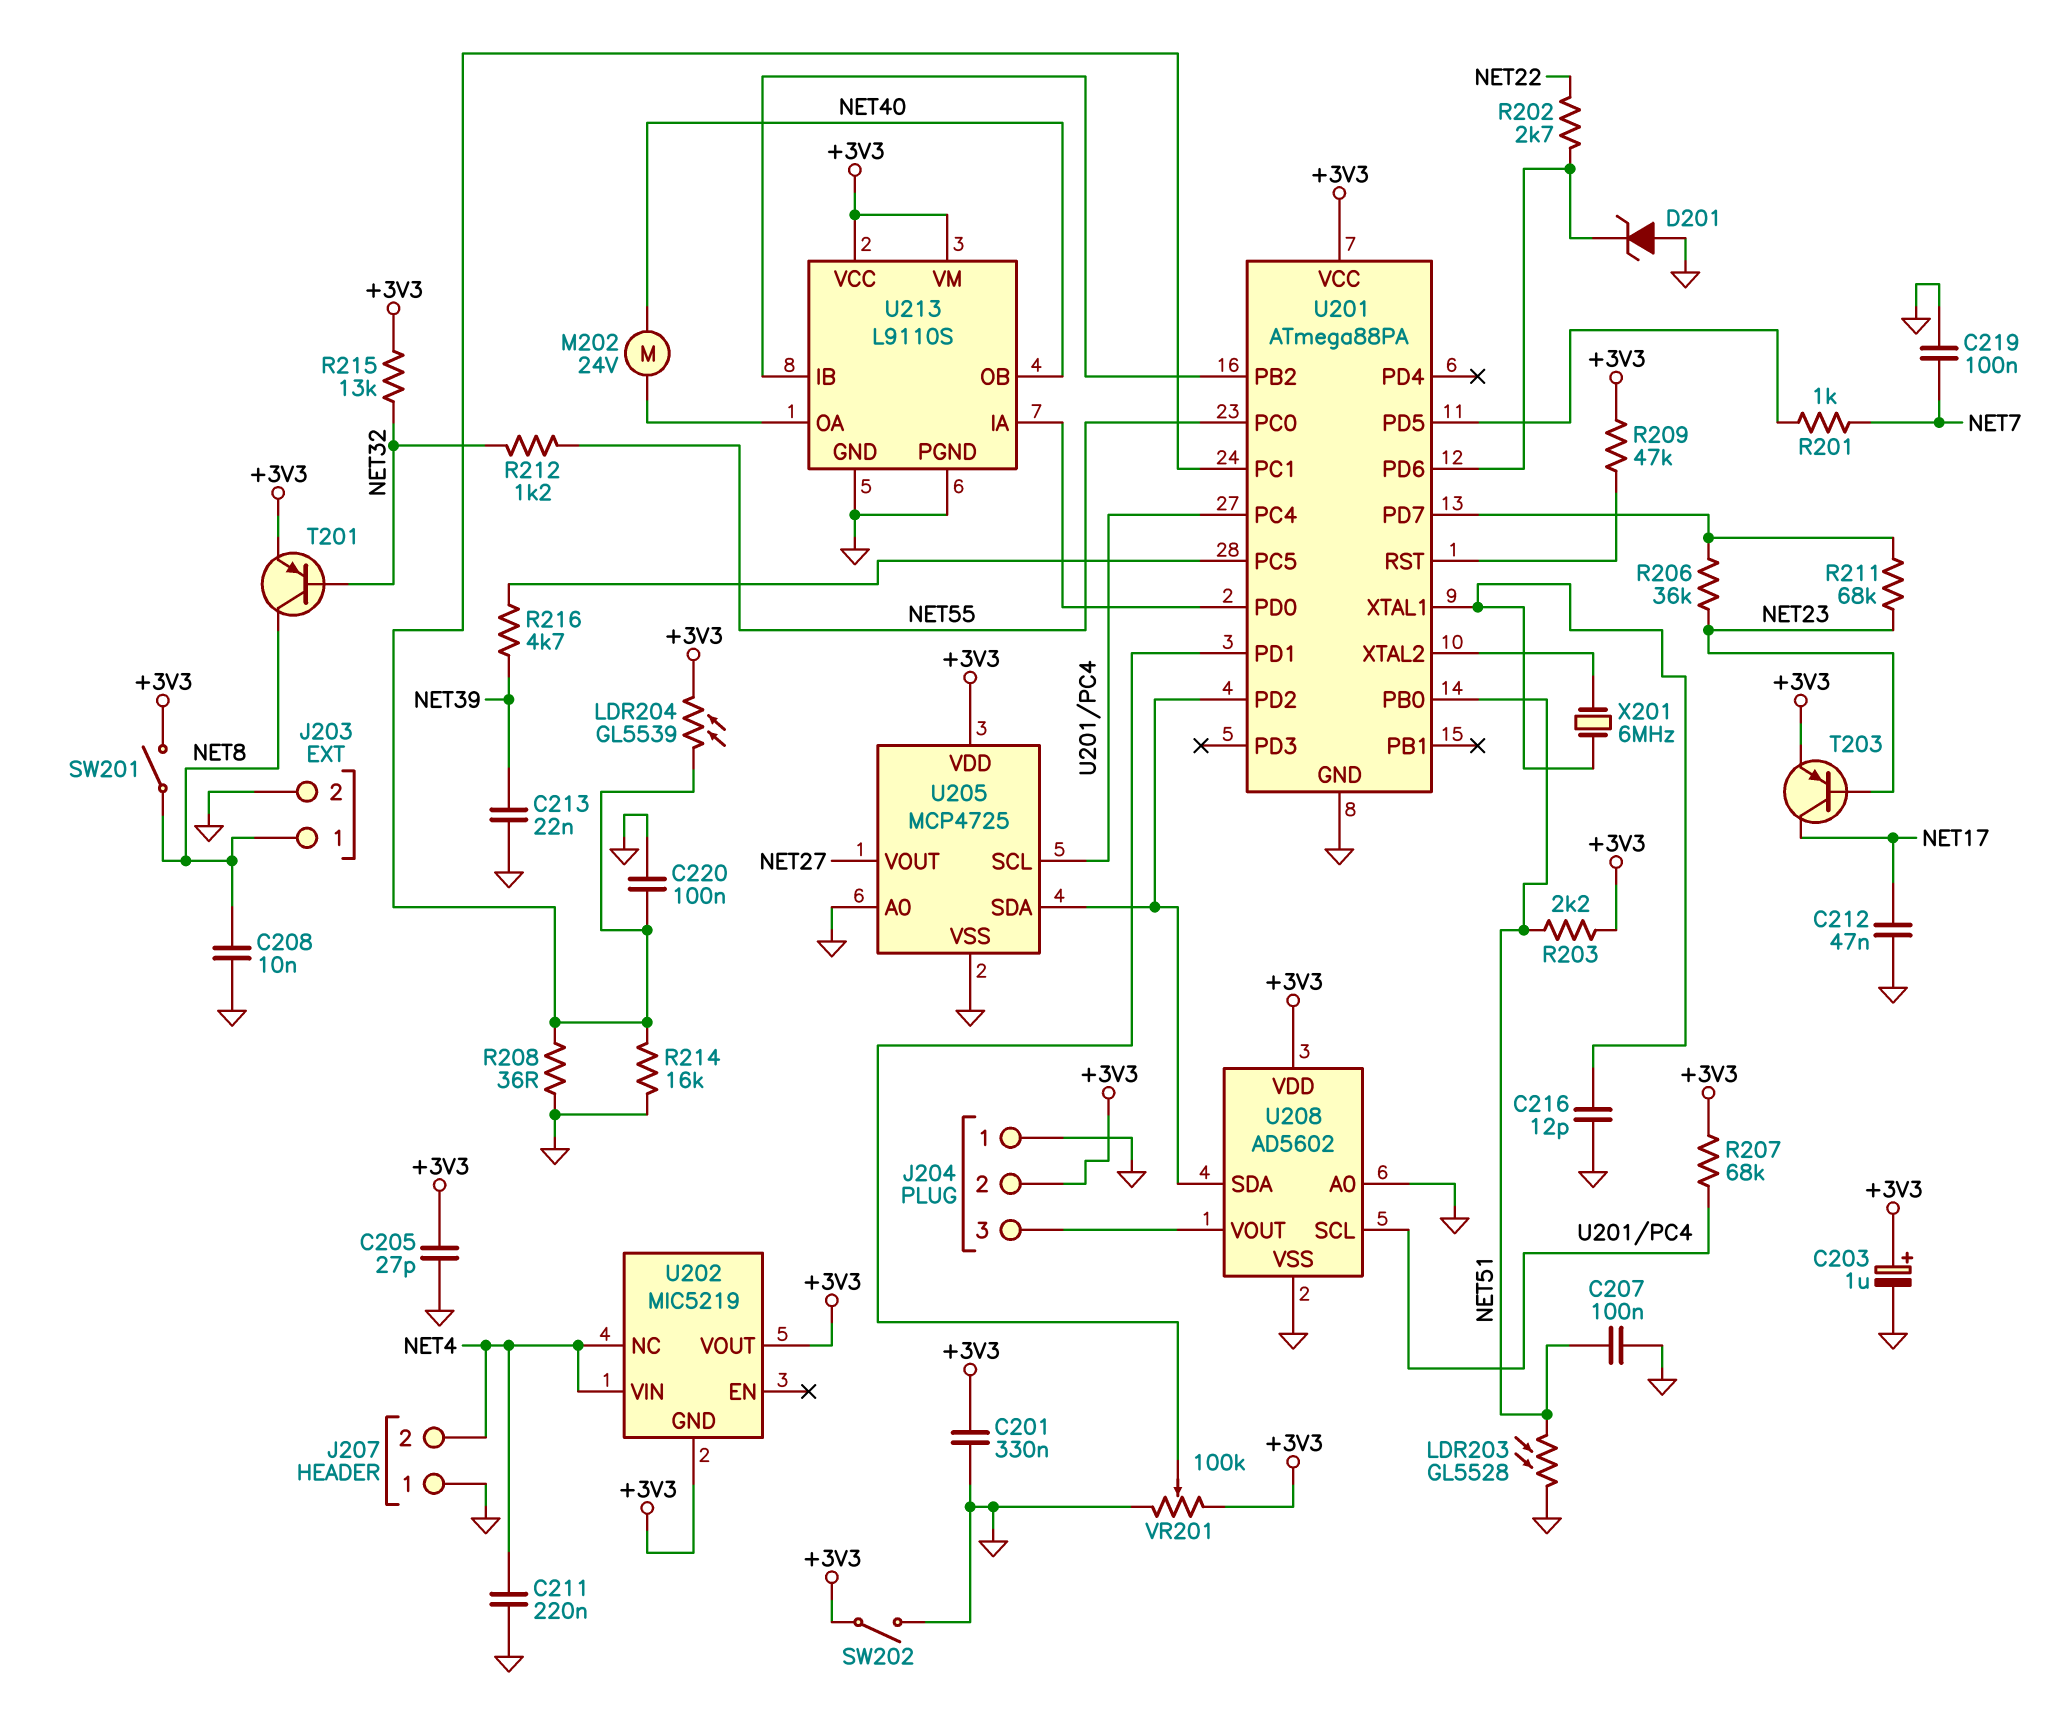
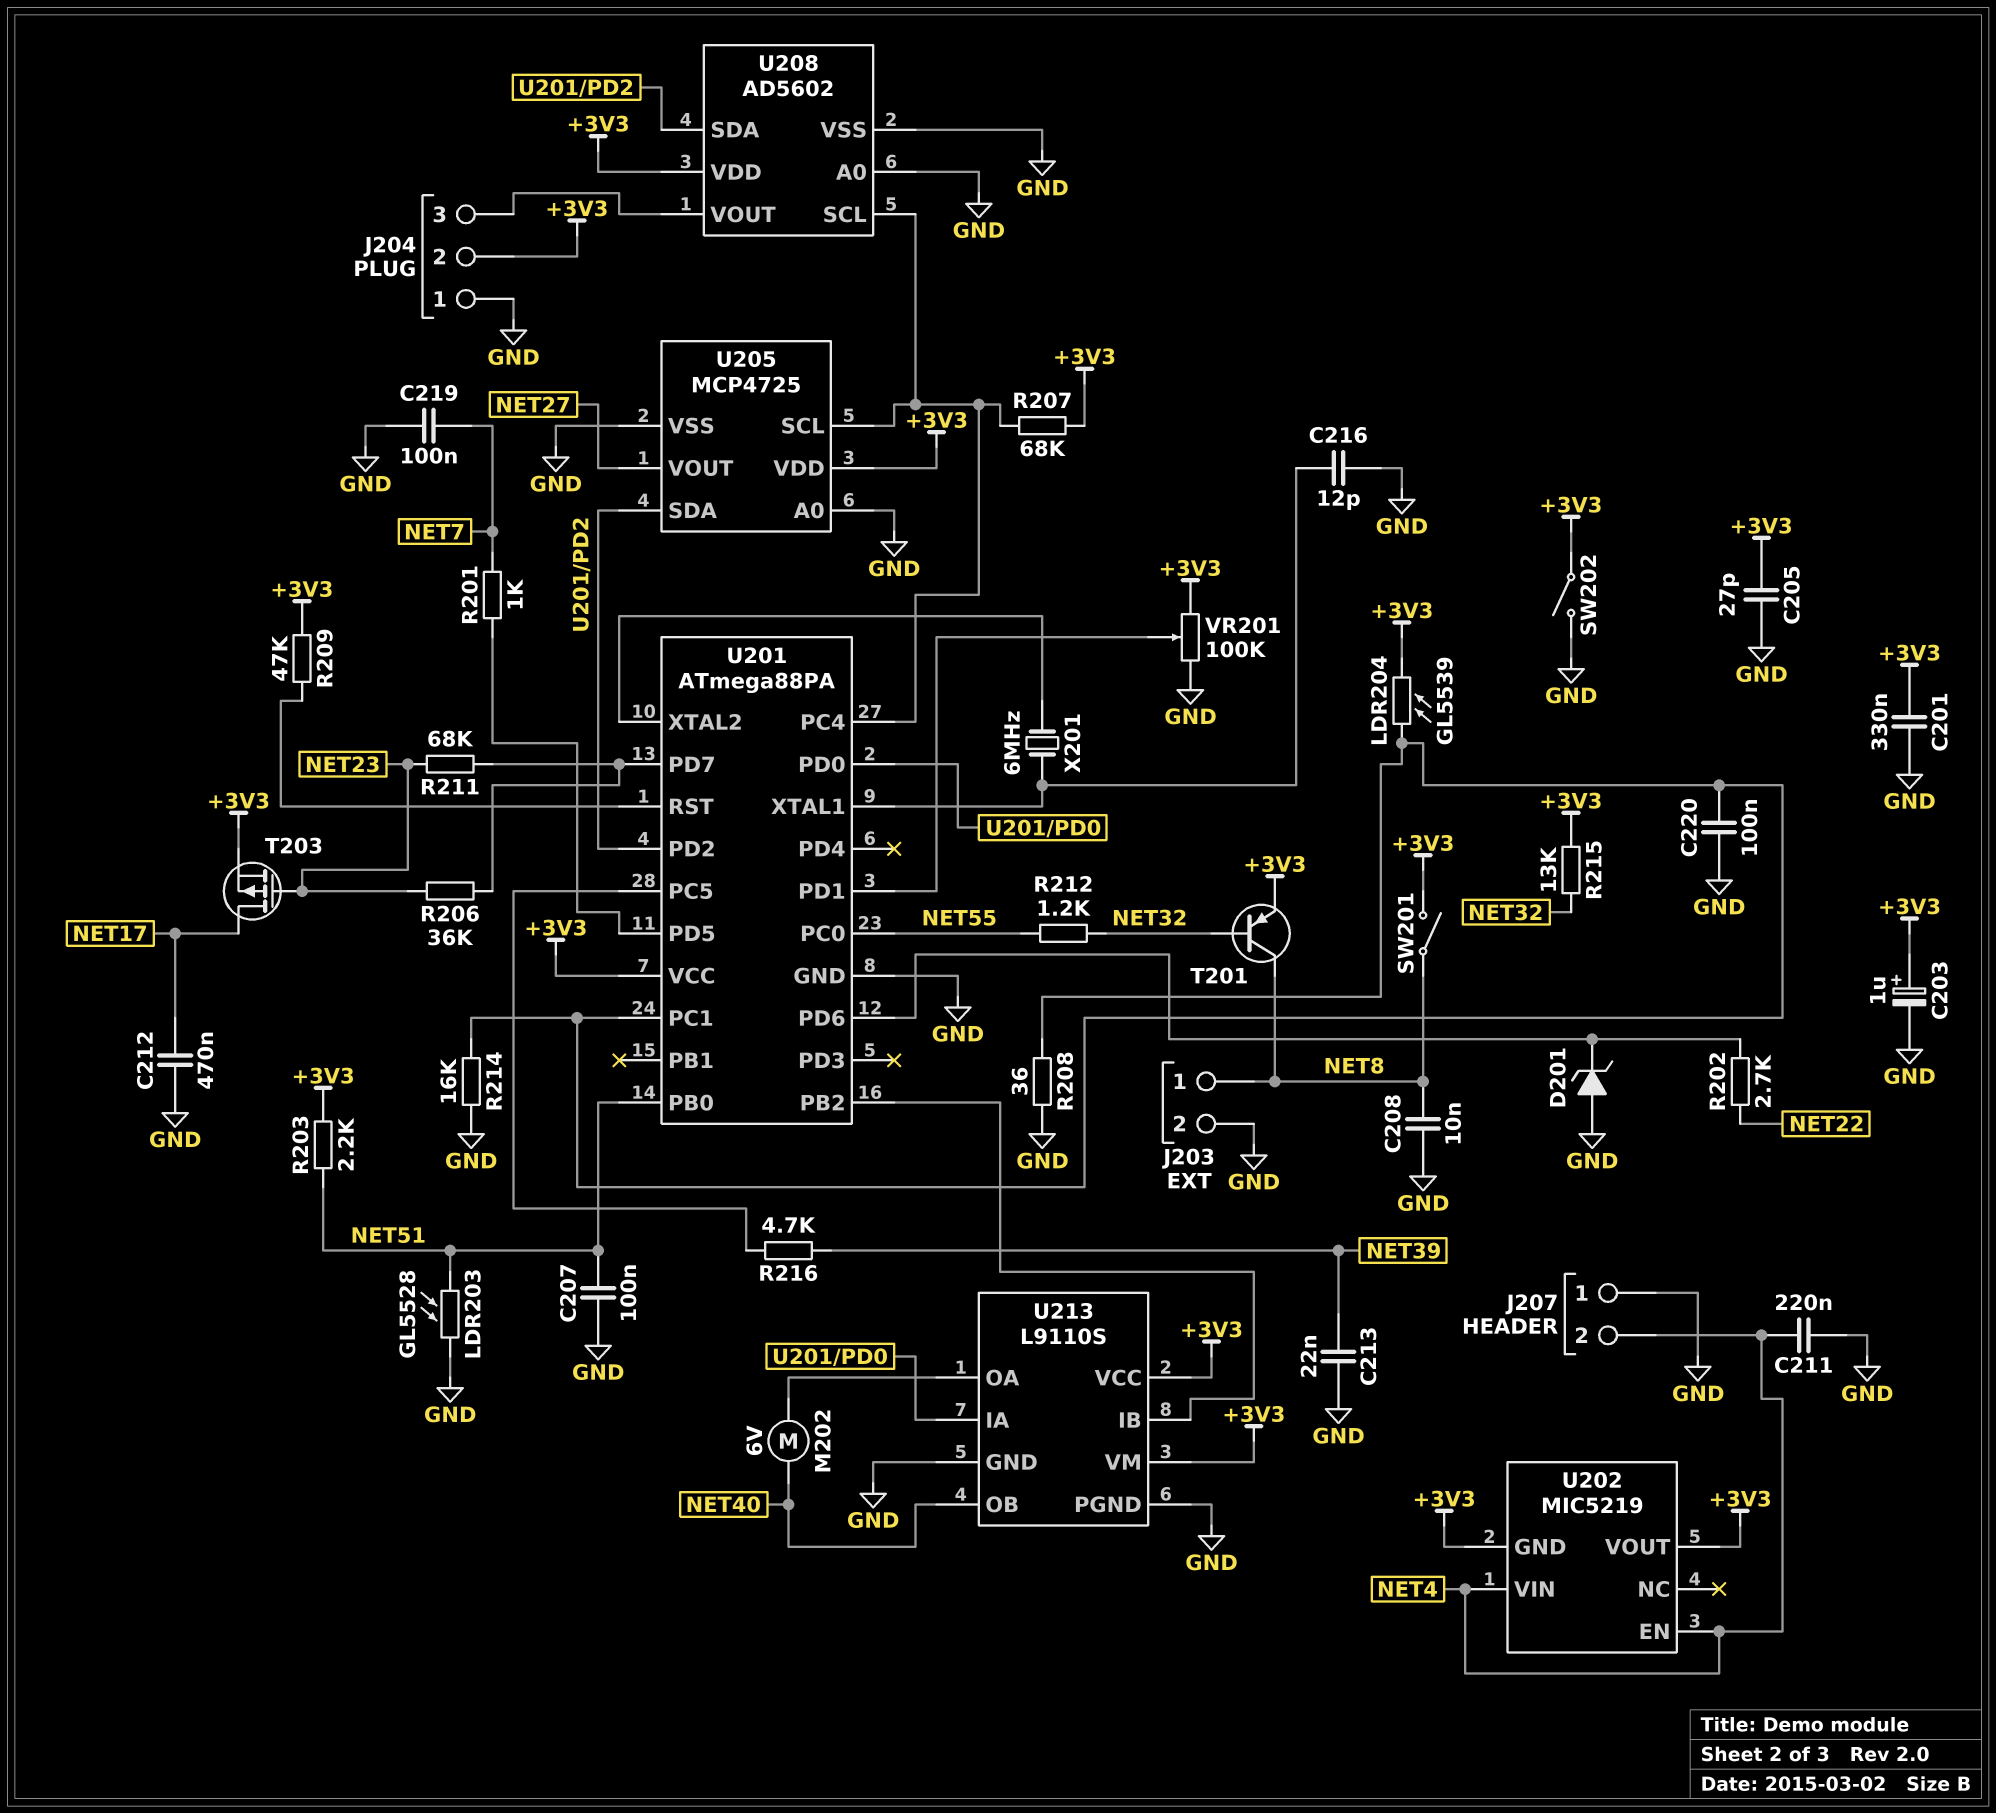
C212: 47nF (GND, NET17) -> 470nF (GND, NET17)
M202: motor 24V (NET40, U213/OA) -> motor 6V (NET40, U213/OA)
T203: PNP (B NET23, C NET17, E +3V3) -> PMOS (G NET23, D NET17, S +3V3)
U202 pin EN: none -> NET4
U202 pin NC: NET4 -> none

